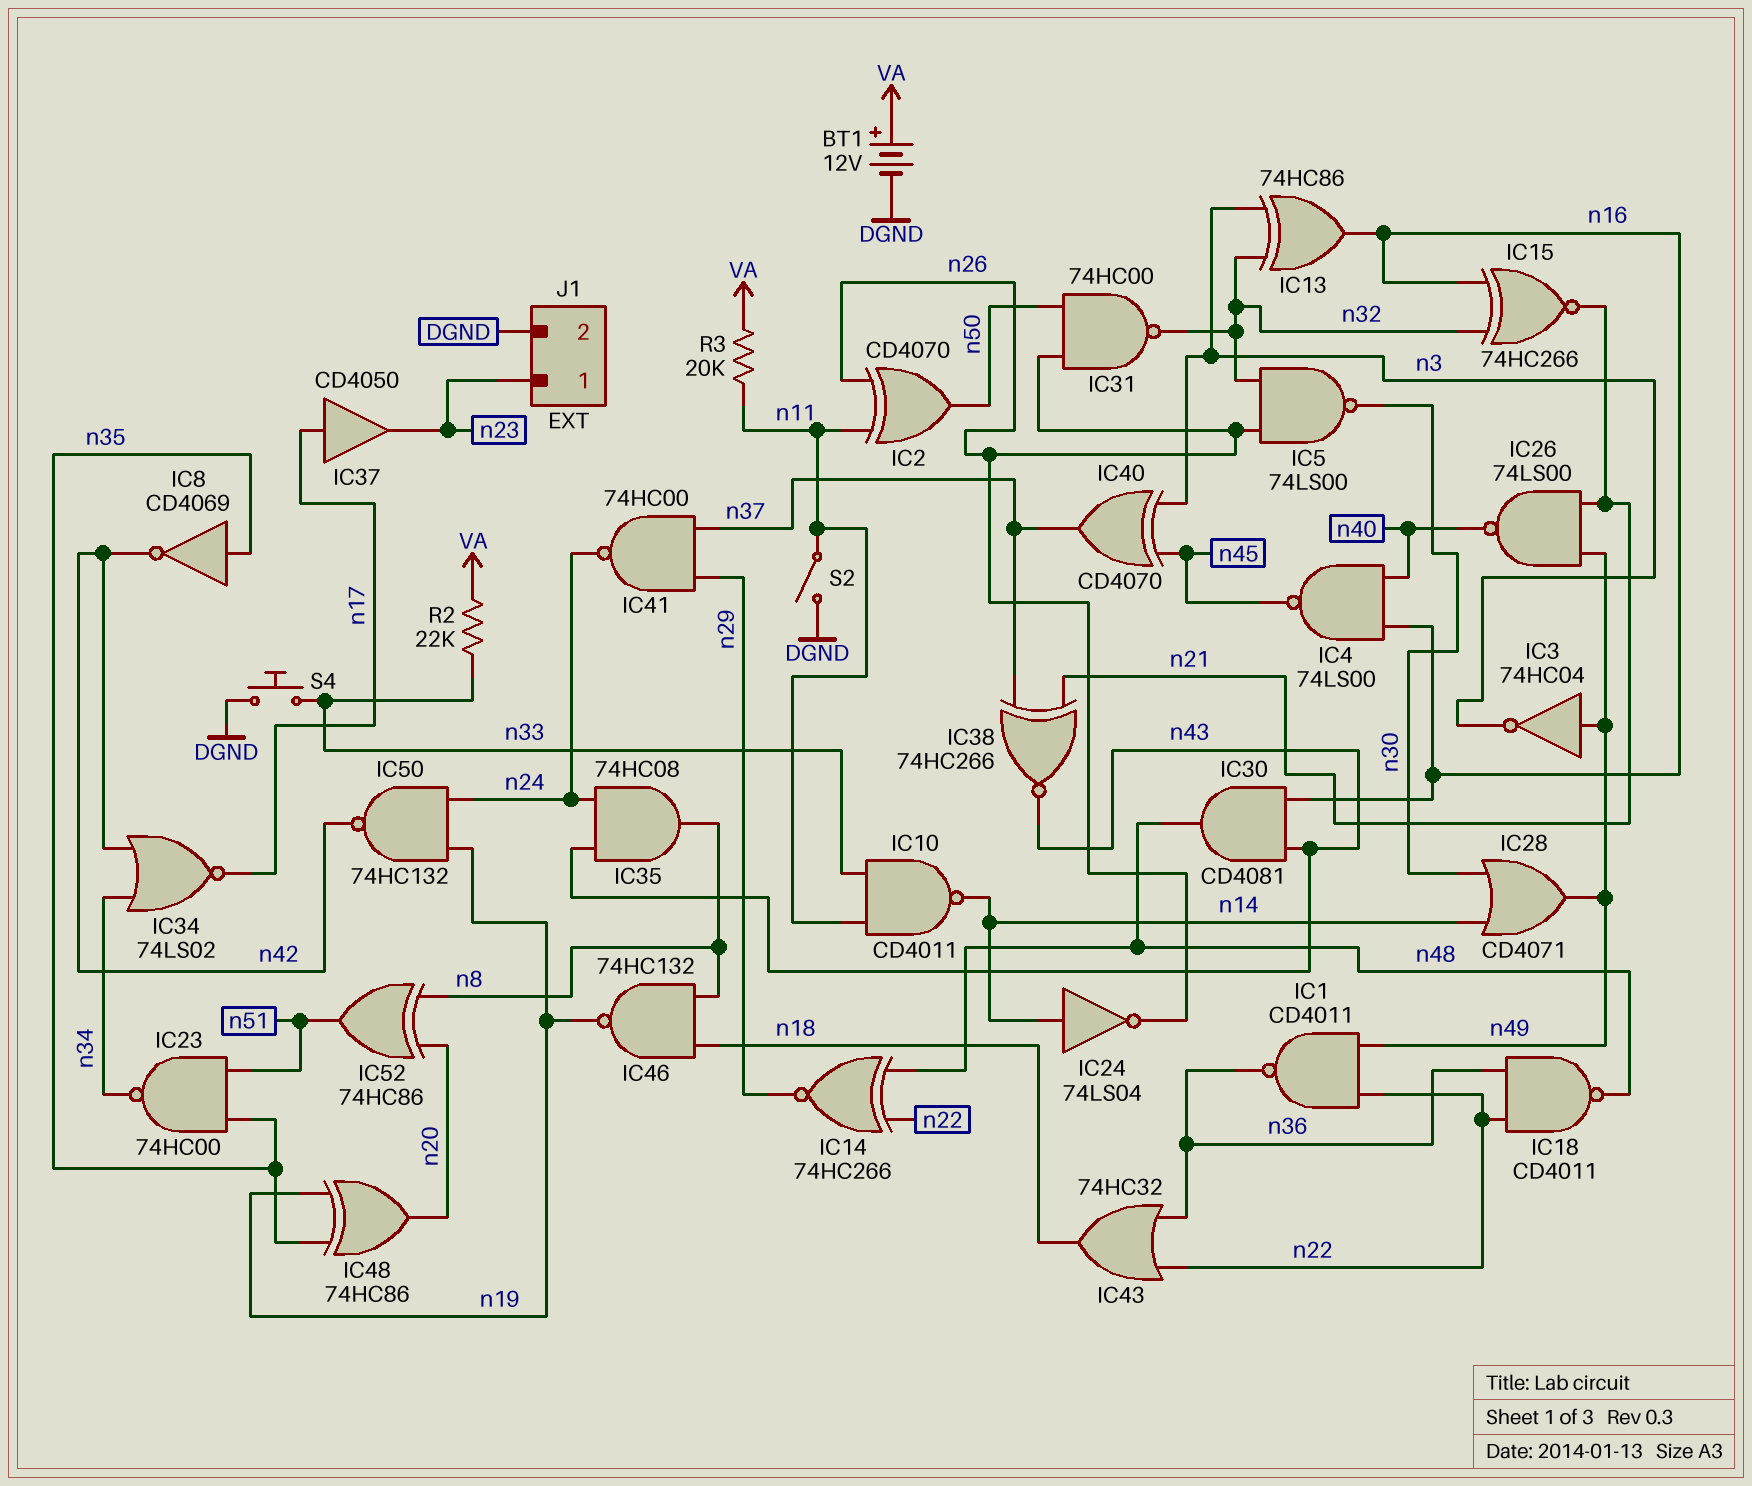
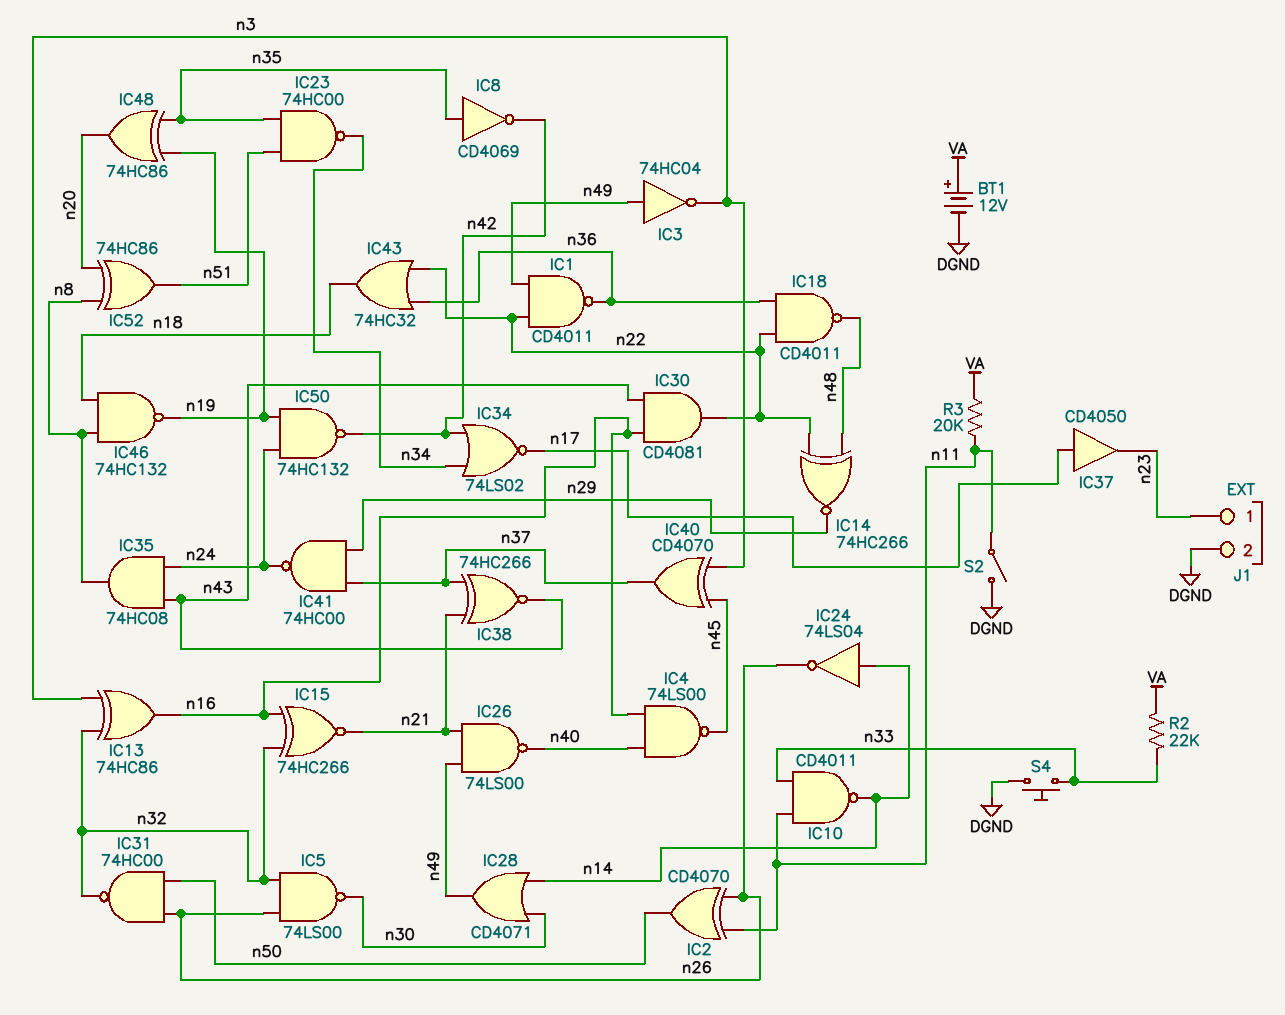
IC30: AND CD4081 (in n16, in n43, out n48) -> AND CD4081 (in n16, in n43, out n22)

